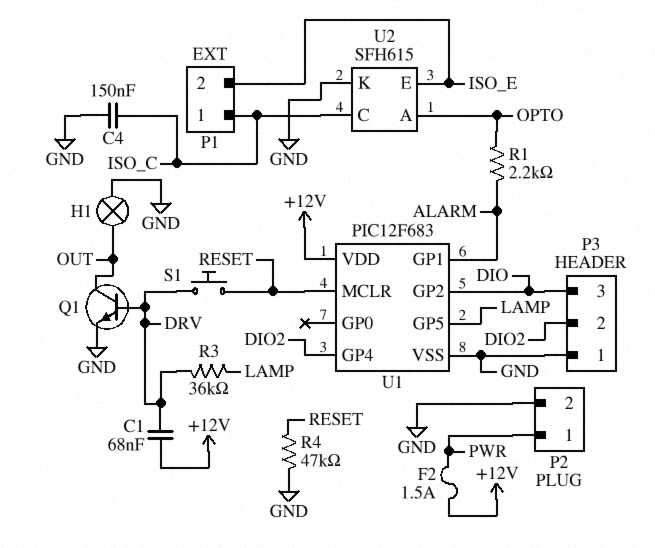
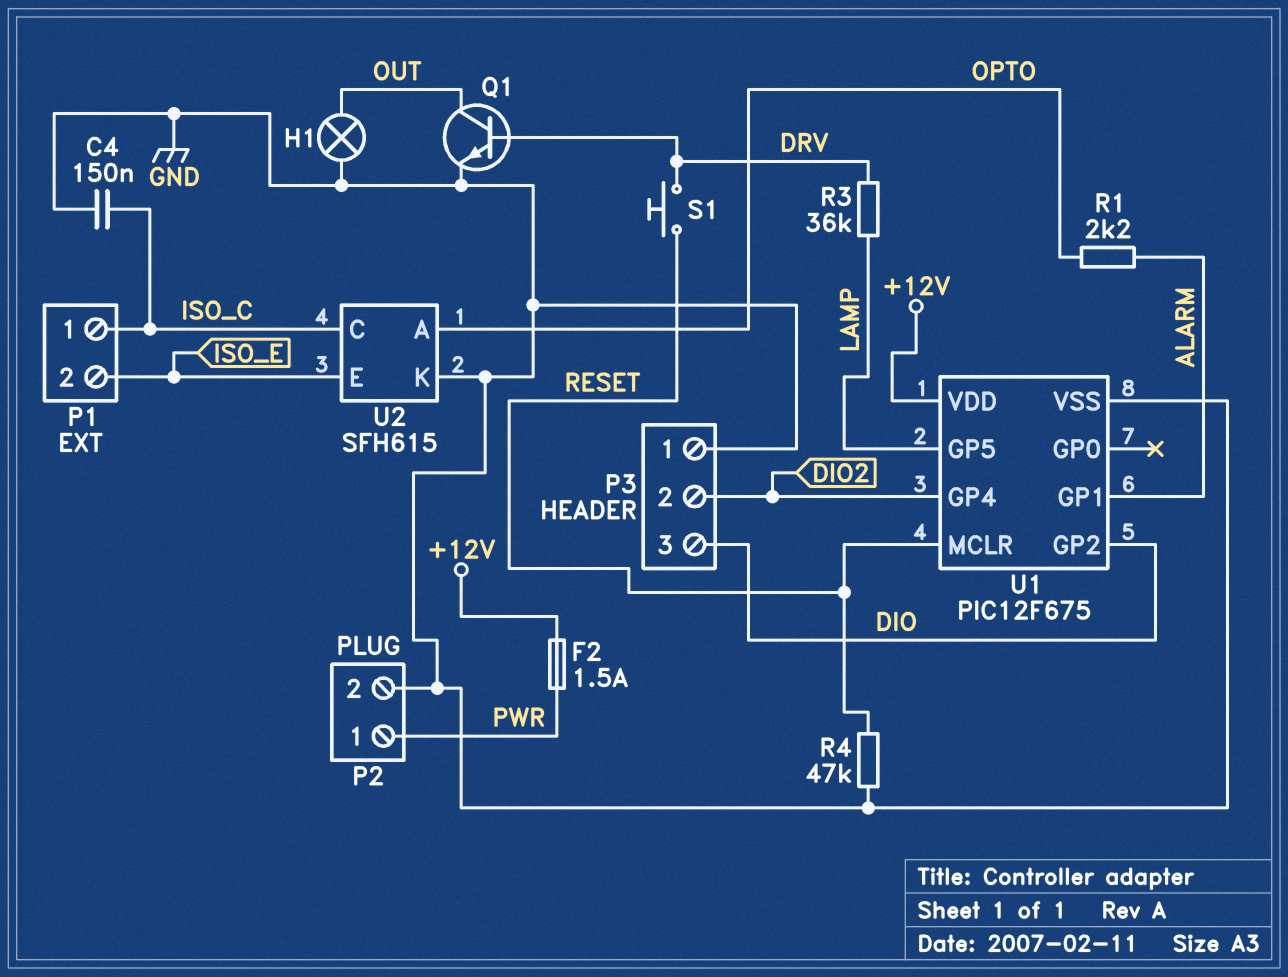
C1: 68nF (+12V, DRV) -> none
U1: PIC12F683 -> PIC12F675

